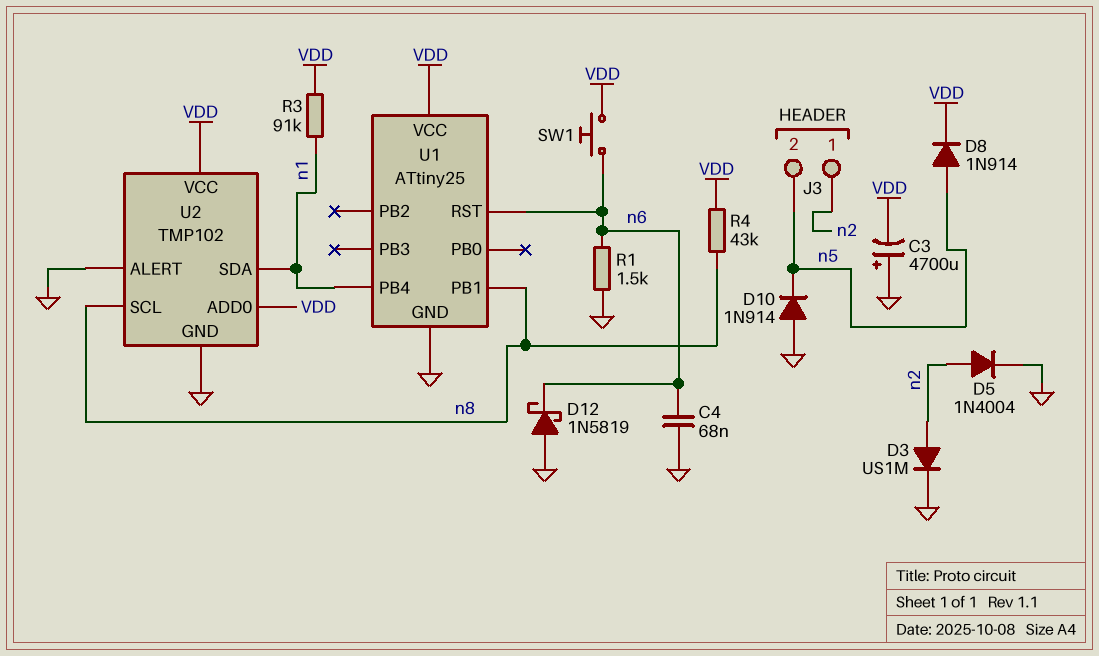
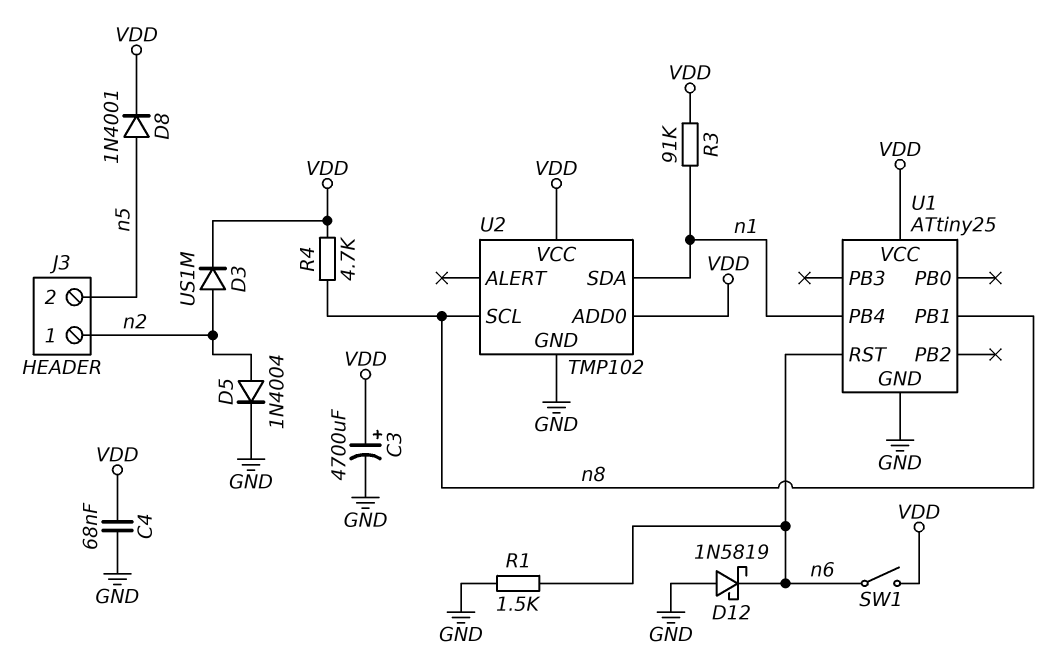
C3: 4700uF (plus GND, minus VDD) -> 4700uF (plus VDD, minus GND)
C4: 68nF (GND, n6) -> 68nF (GND, VDD)
D3: diode US1M (A n2, K GND) -> diode US1M (A n2, K VDD)
D8: diode 1N914 (A n5, K VDD) -> diode 1N4001 (A n5, K VDD)
D10: diode 1N914 (A GND, K n5) -> none
R4: 43k (VDD, n8) -> 4.7k (VDD, n8)
SW1: button (VDD, n6) -> switch (VDD, n6)
U2 pin ALERT: GND -> none

